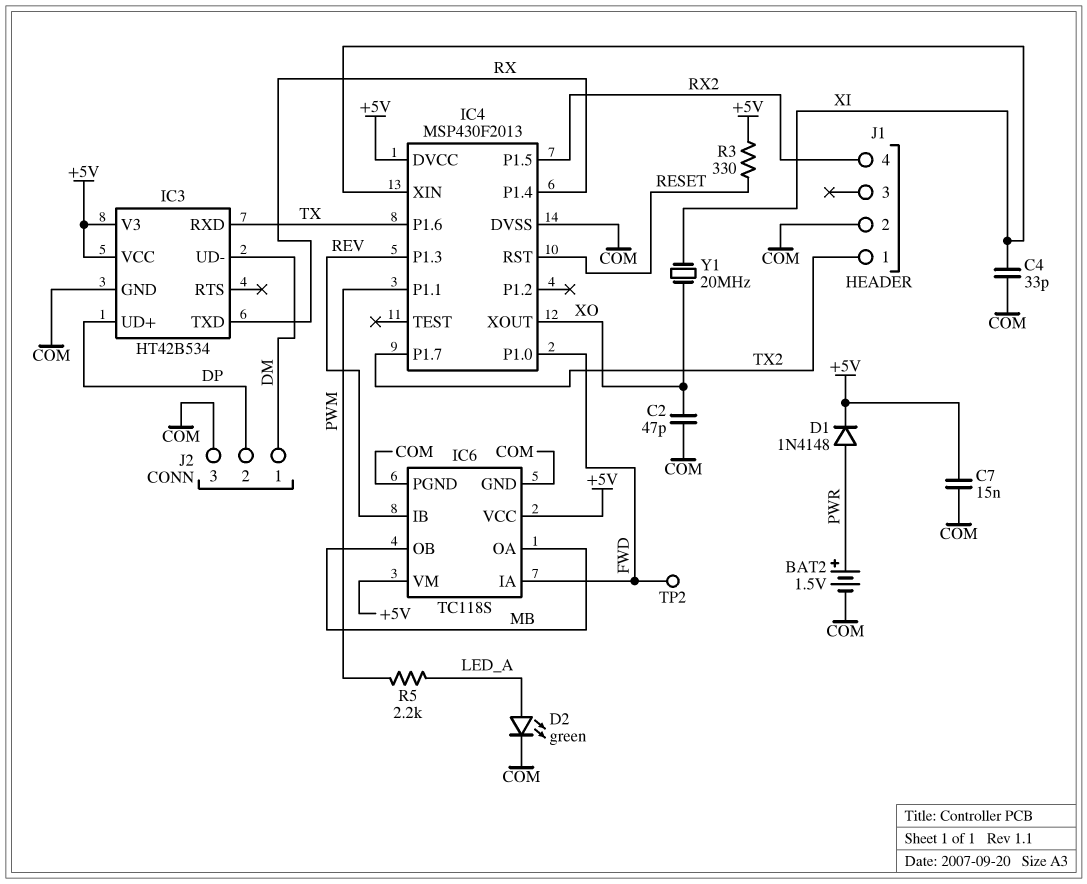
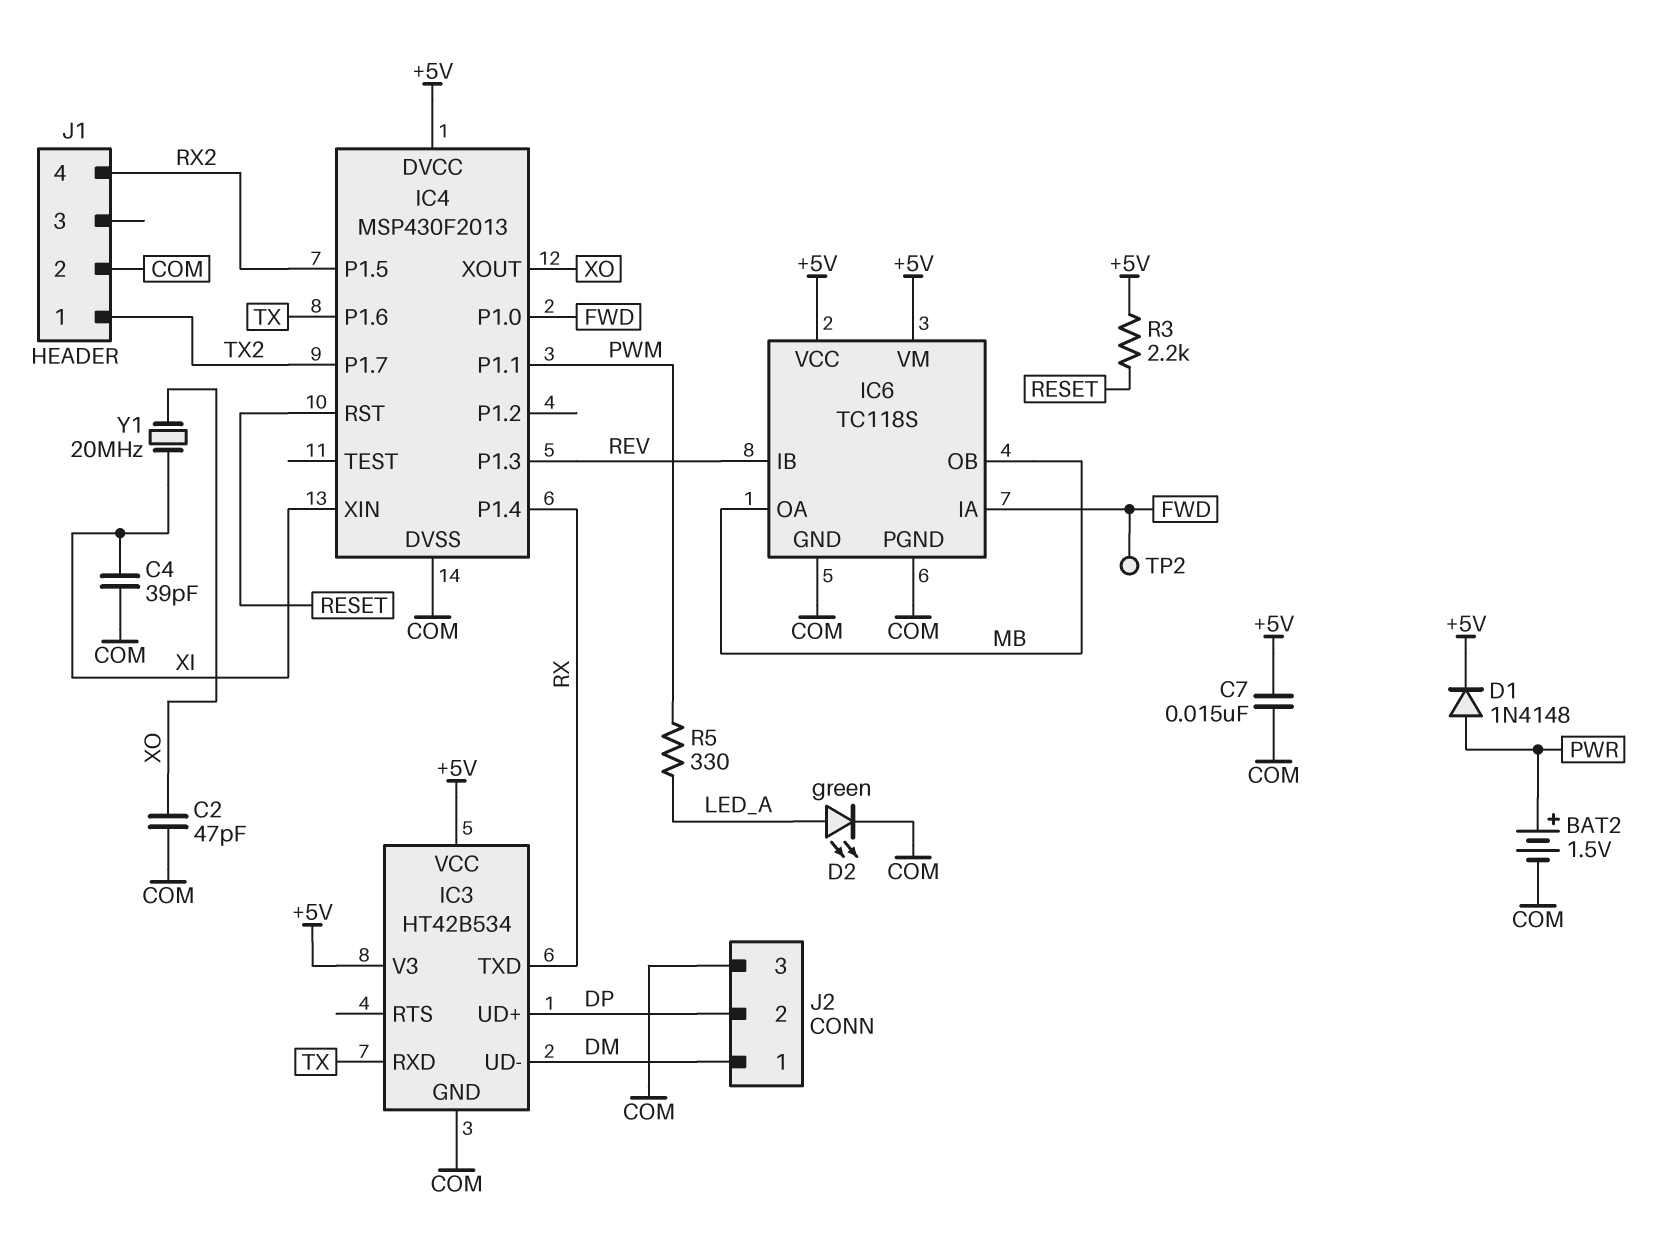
C4: 33pF (COM, XI) -> 39pF (COM, XI)
R3: 330 (+5V, RESET) -> 2.2k (+5V, RESET)
R5: 2.2k (LED_A, PWM) -> 330 (LED_A, PWM)

